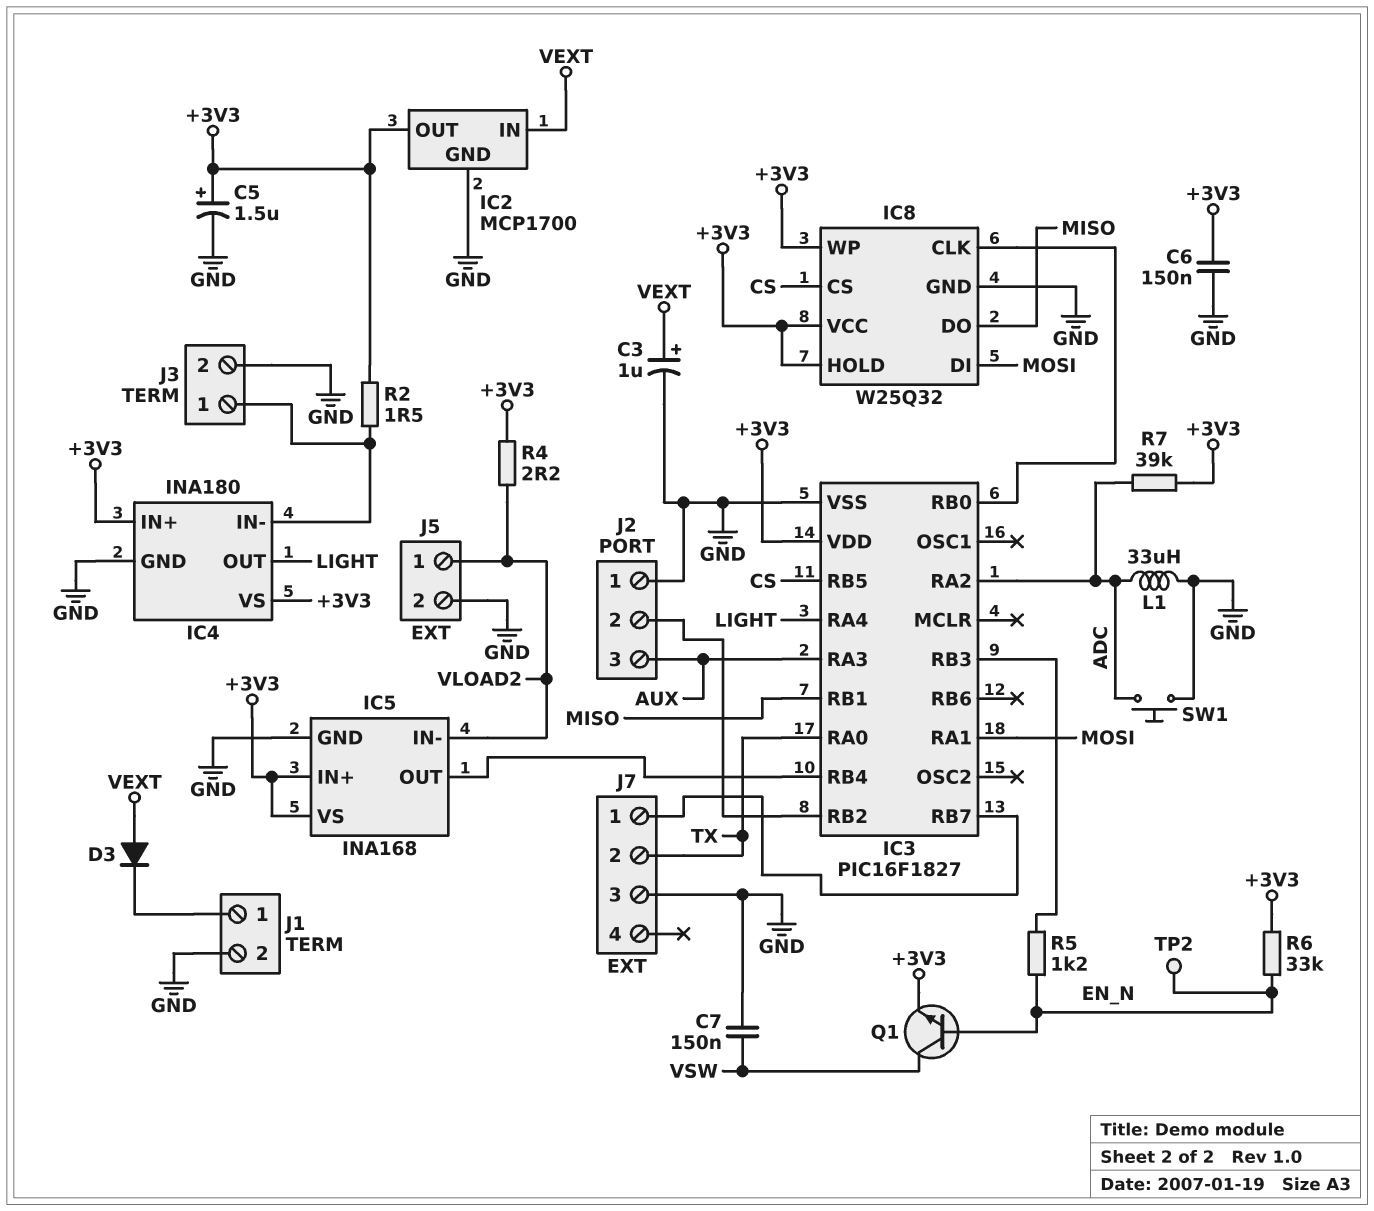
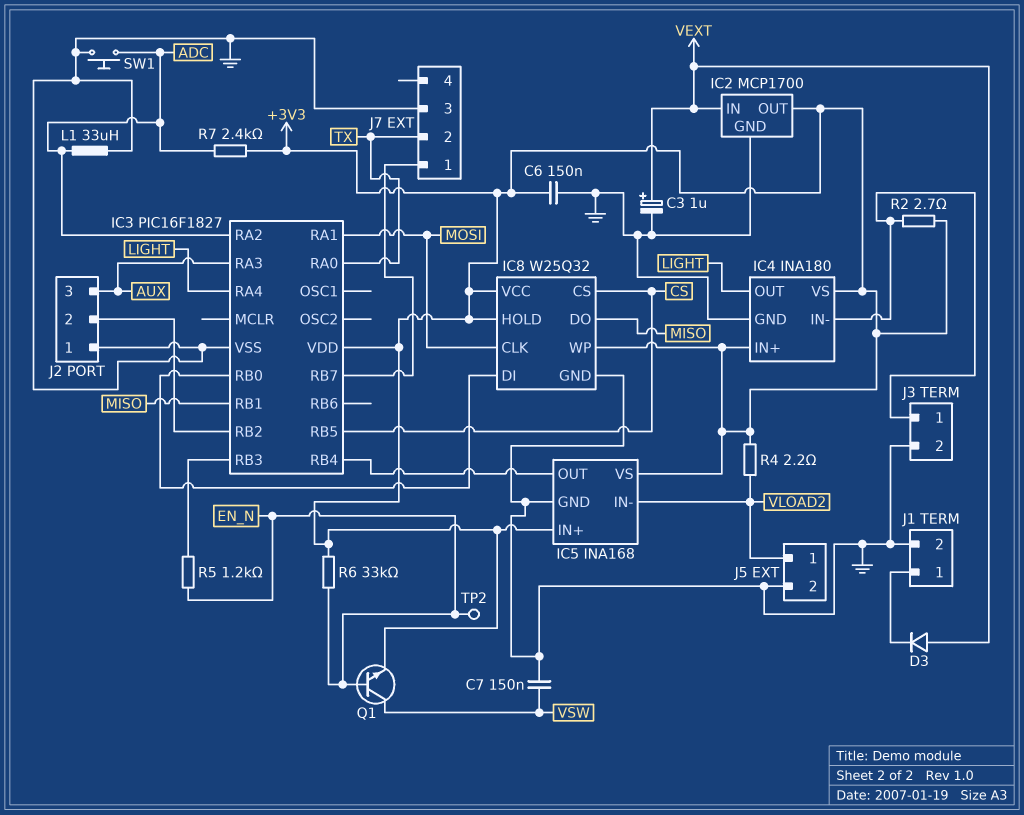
C5: 1.5uF (plus +3V3, minus GND) -> none
IC8 pin CLK: IC3/RB0 -> MOSI
IC8 pin DI: MOSI -> IC3/RB0
R2: 1.5 (+3V3, IC4/IN-) -> 2.7 (+3V3, IC4/IN-)
R7: 39k (+3V3, ADC) -> 2.4k (+3V3, ADC)

